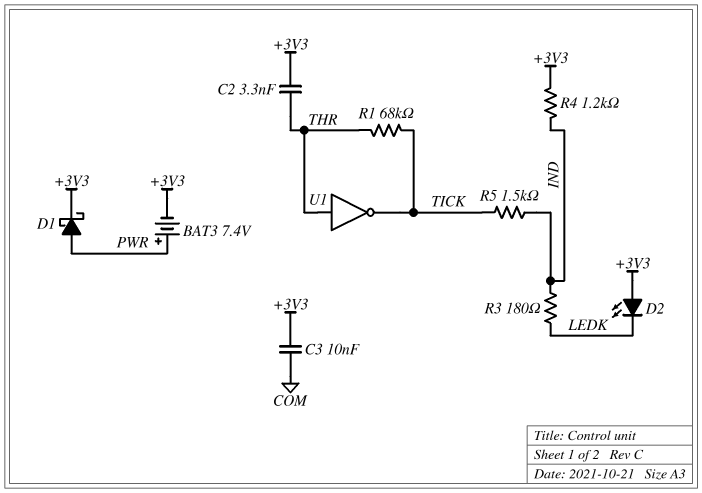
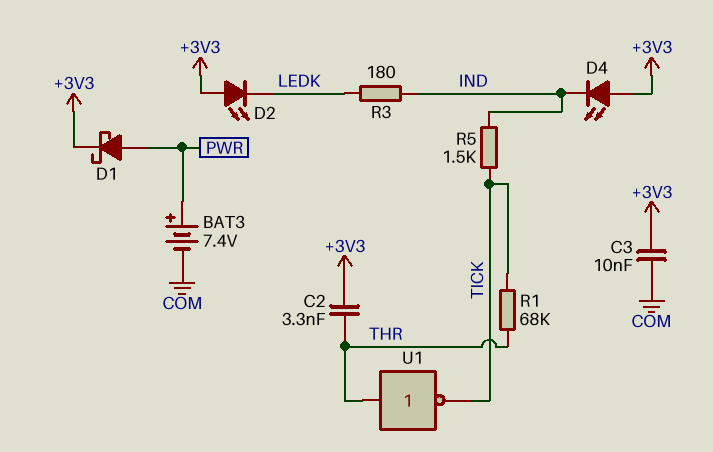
BAT3: 7.4V (plus PWR, minus +3V3) -> 7.4V (plus PWR, minus COM)
D4: none -> LED (A +3V3, K IND)
R4: 1.2k (+3V3, IND) -> none

